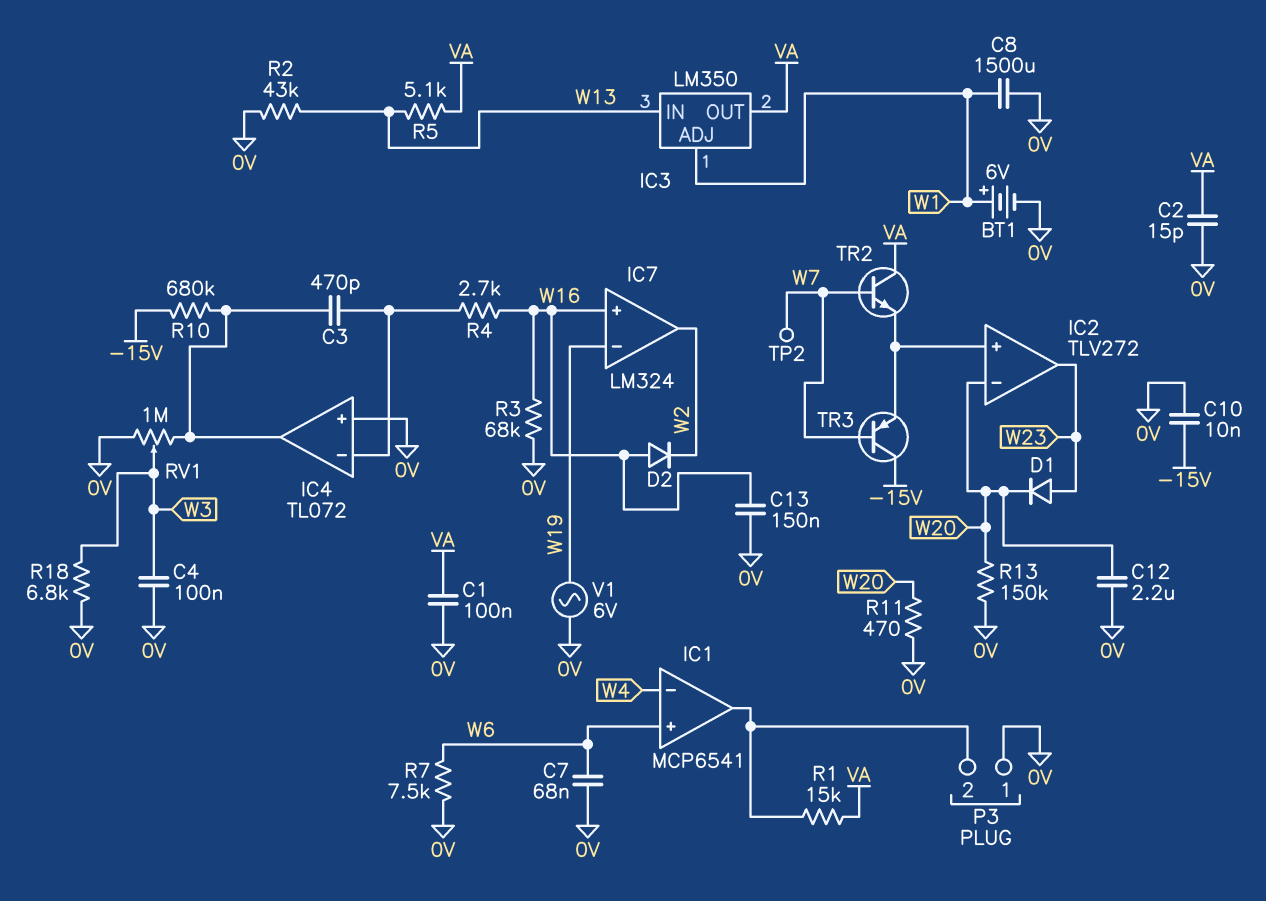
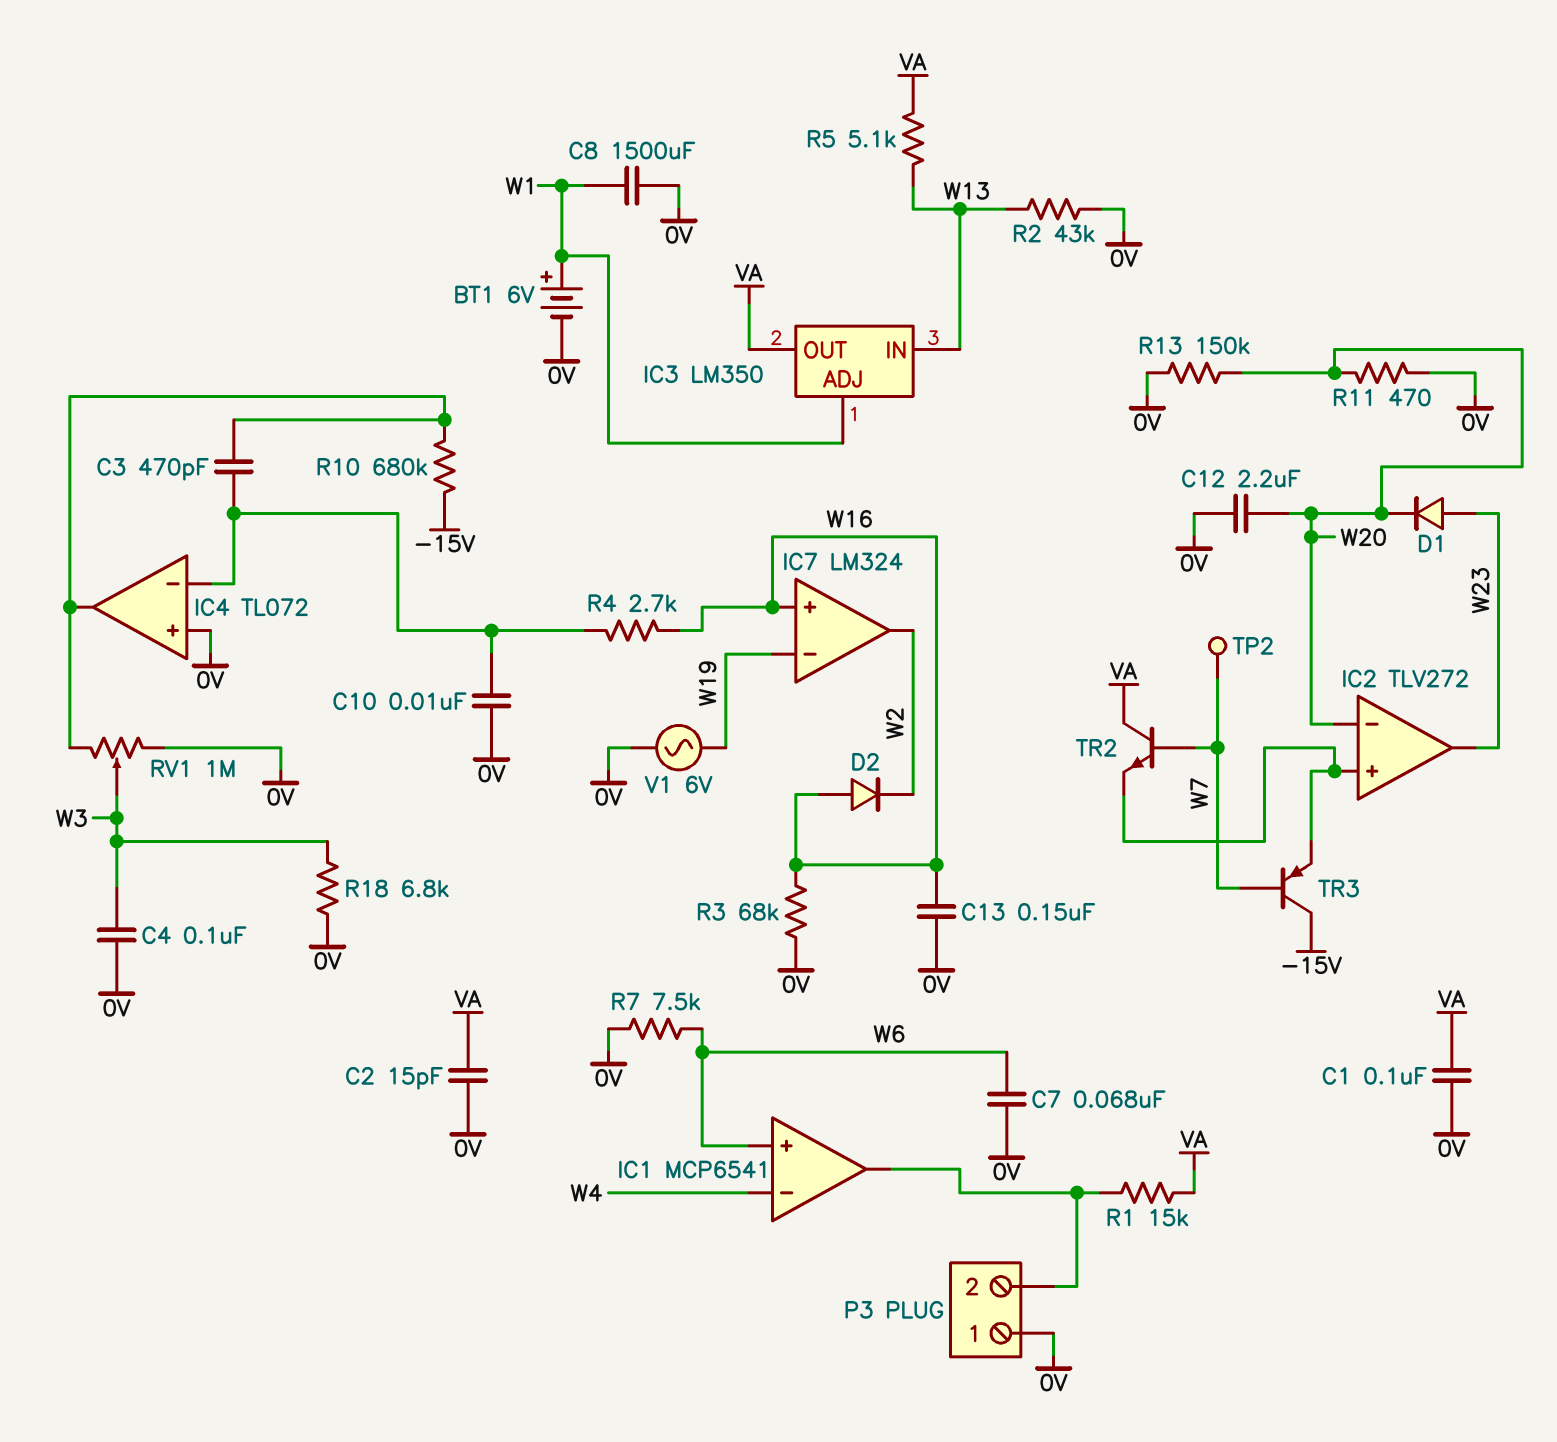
C10: 10nF (-15V, 0V) -> 10nF (0V, IC4/in-)

